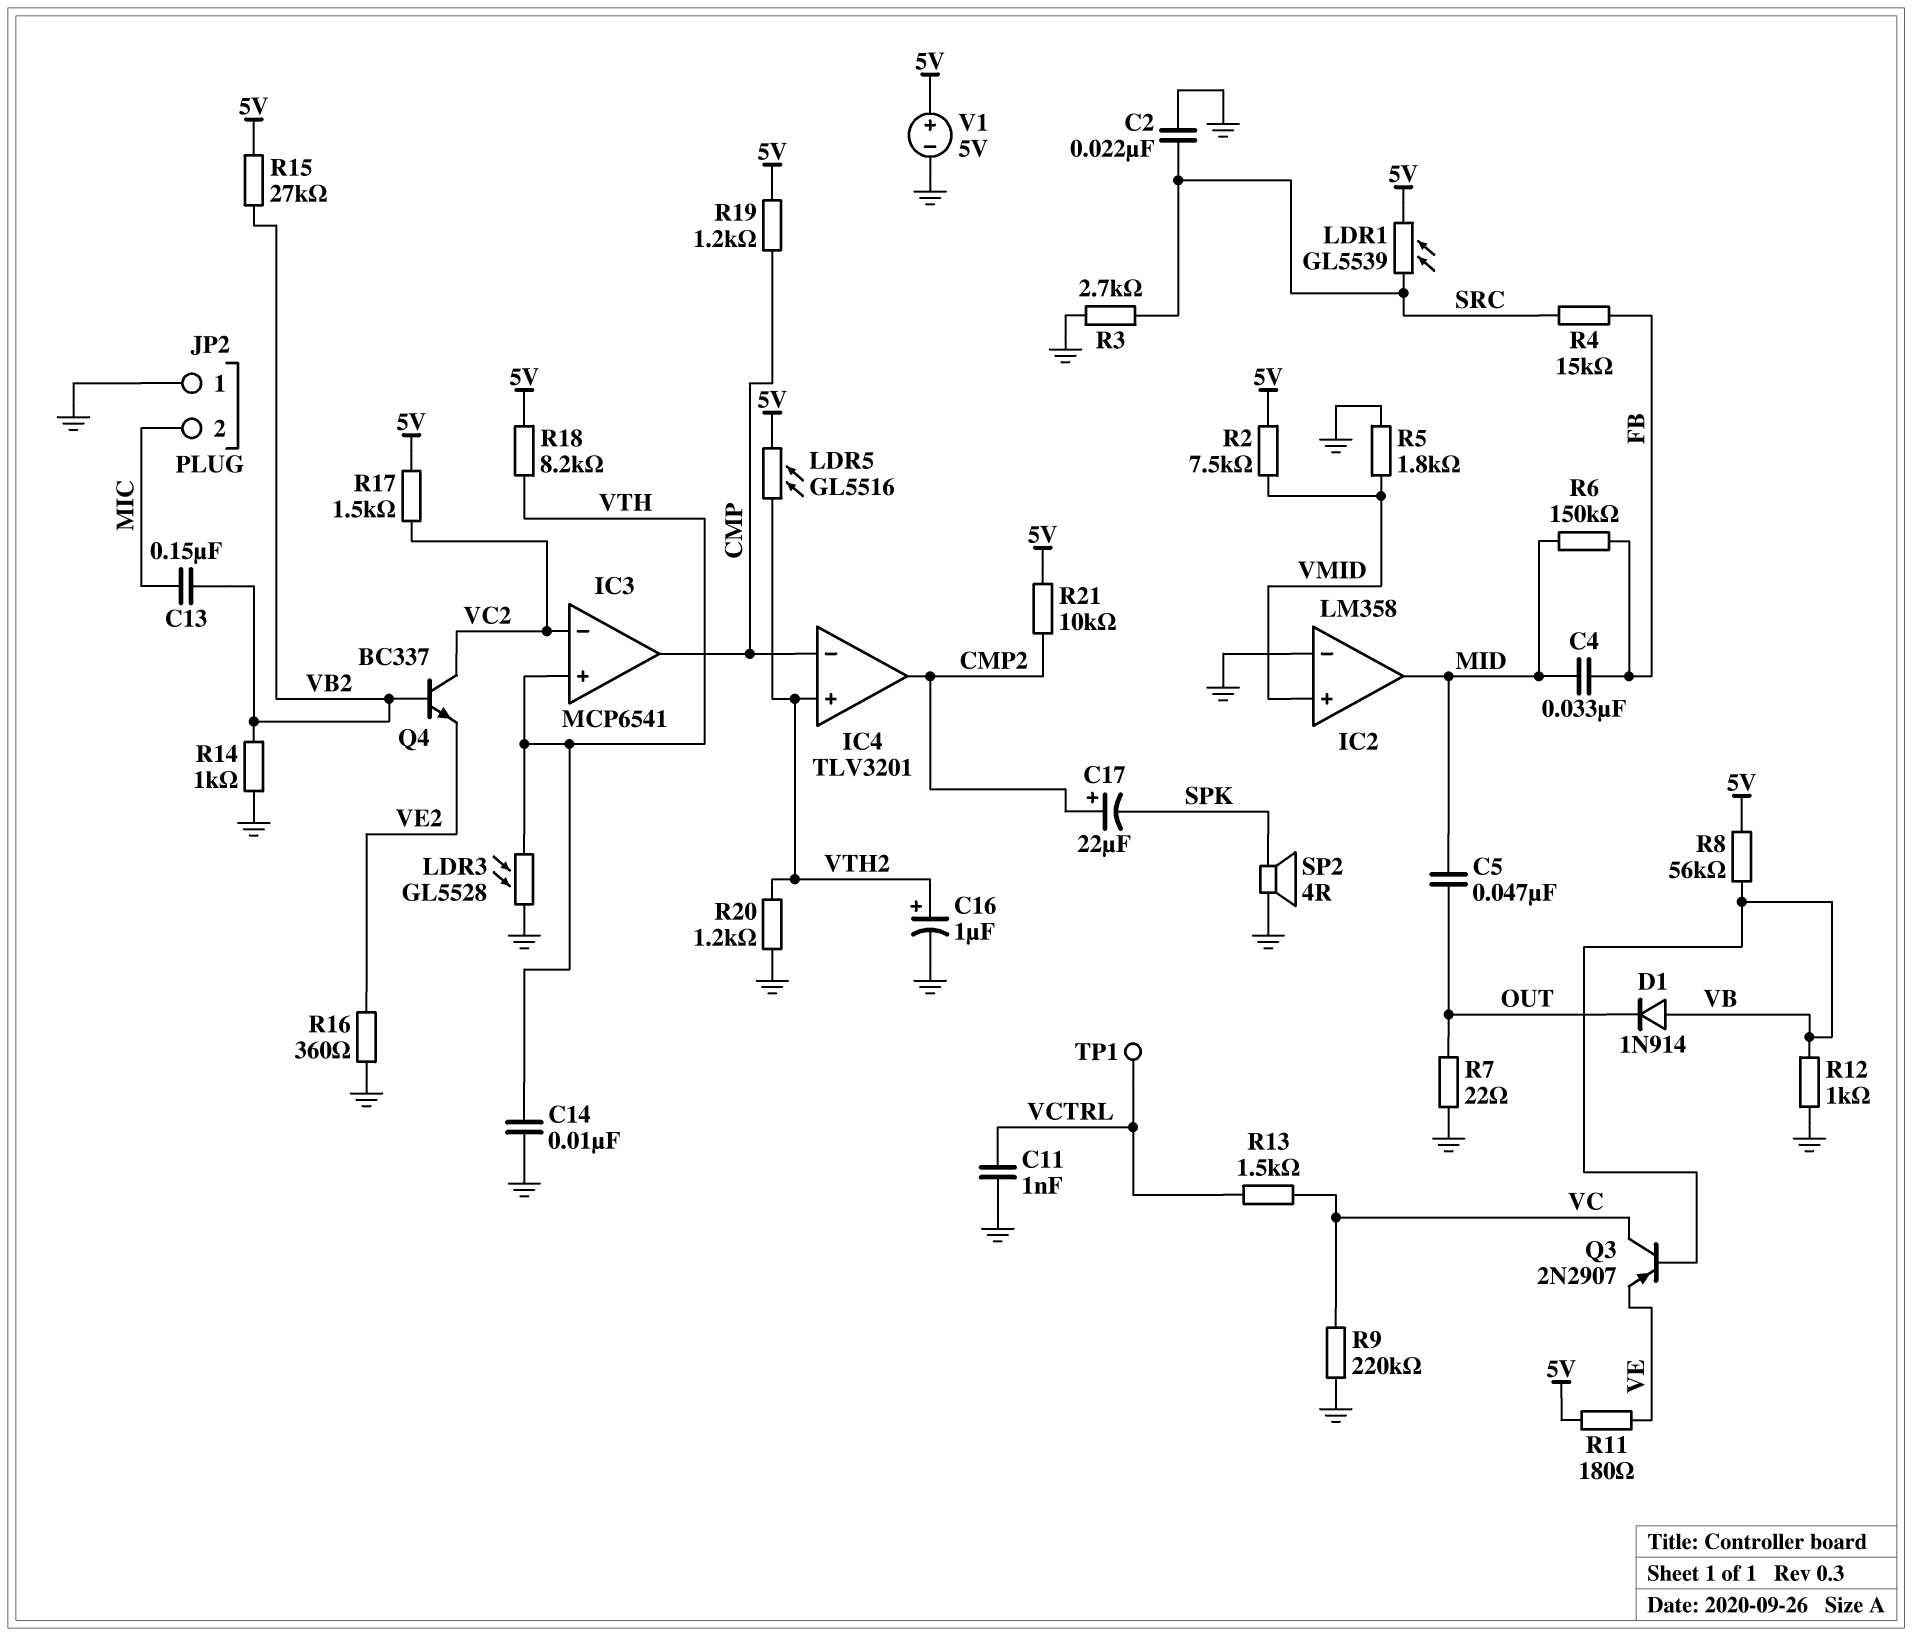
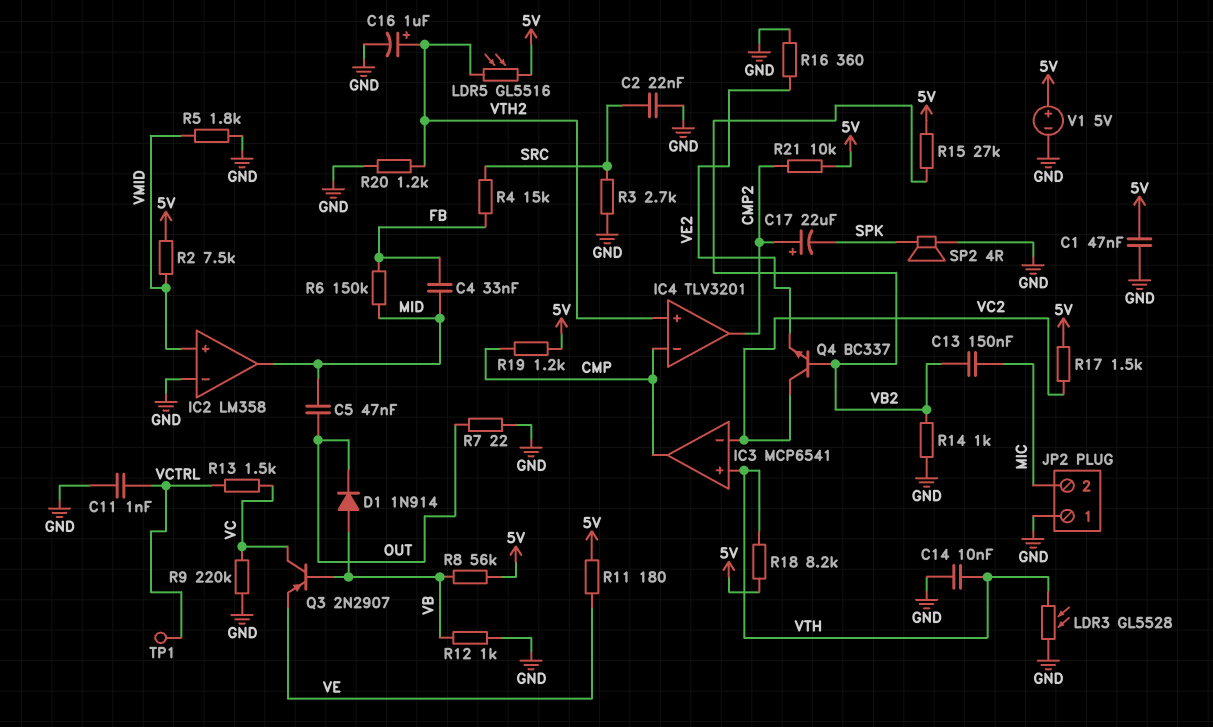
C1: none -> 47nF (5V, GND)
LDR1: GL5539 (5V, SRC) -> none

